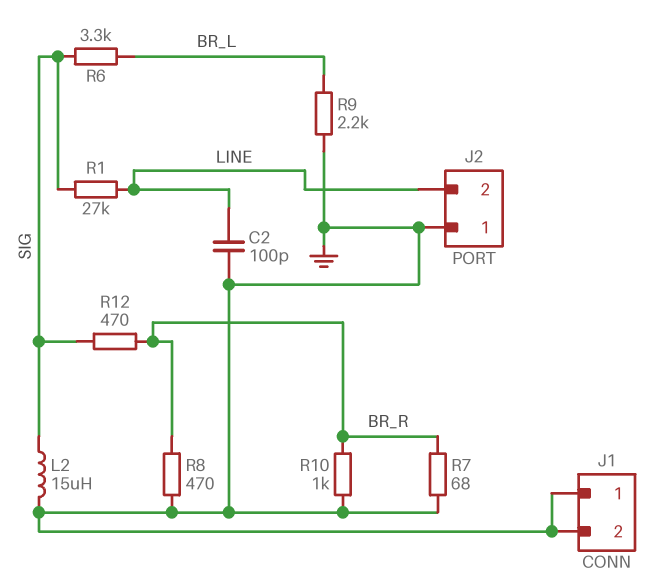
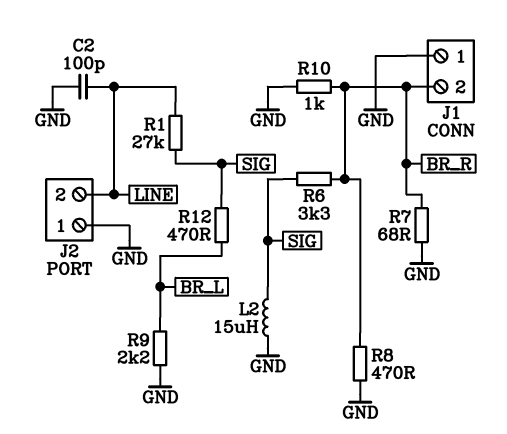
J1 pin 2: GND -> BR_R
R6: 3.3k (BR_L, SIG) -> 3.3k (BR_R, SIG)
R12: 470 (BR_R, SIG) -> 470 (BR_L, SIG)

